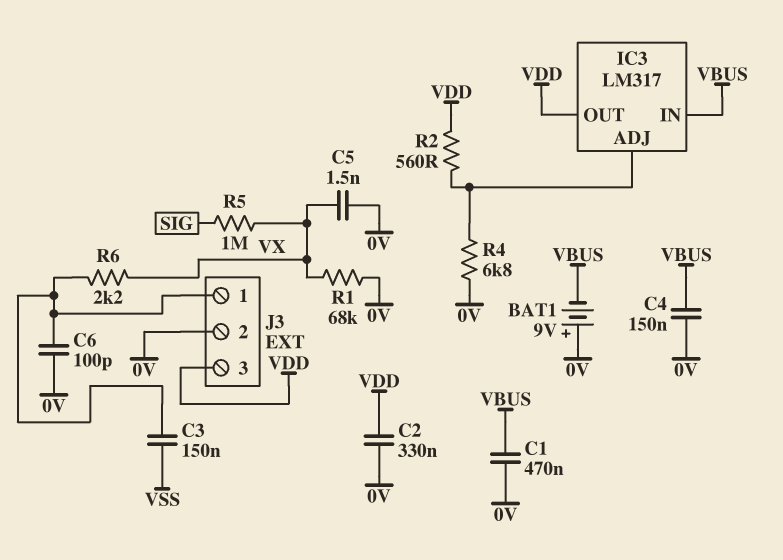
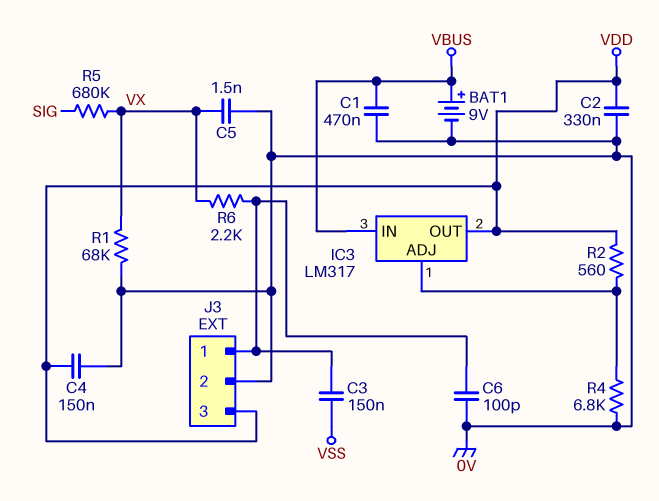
BAT1: 9V (plus 0V, minus VBUS) -> 9V (plus VBUS, minus 0V)
C4: 150nF (0V, VBUS) -> 150nF (0V, VDD)
R5: 1M (SIG, VX) -> 680k (SIG, VX)

